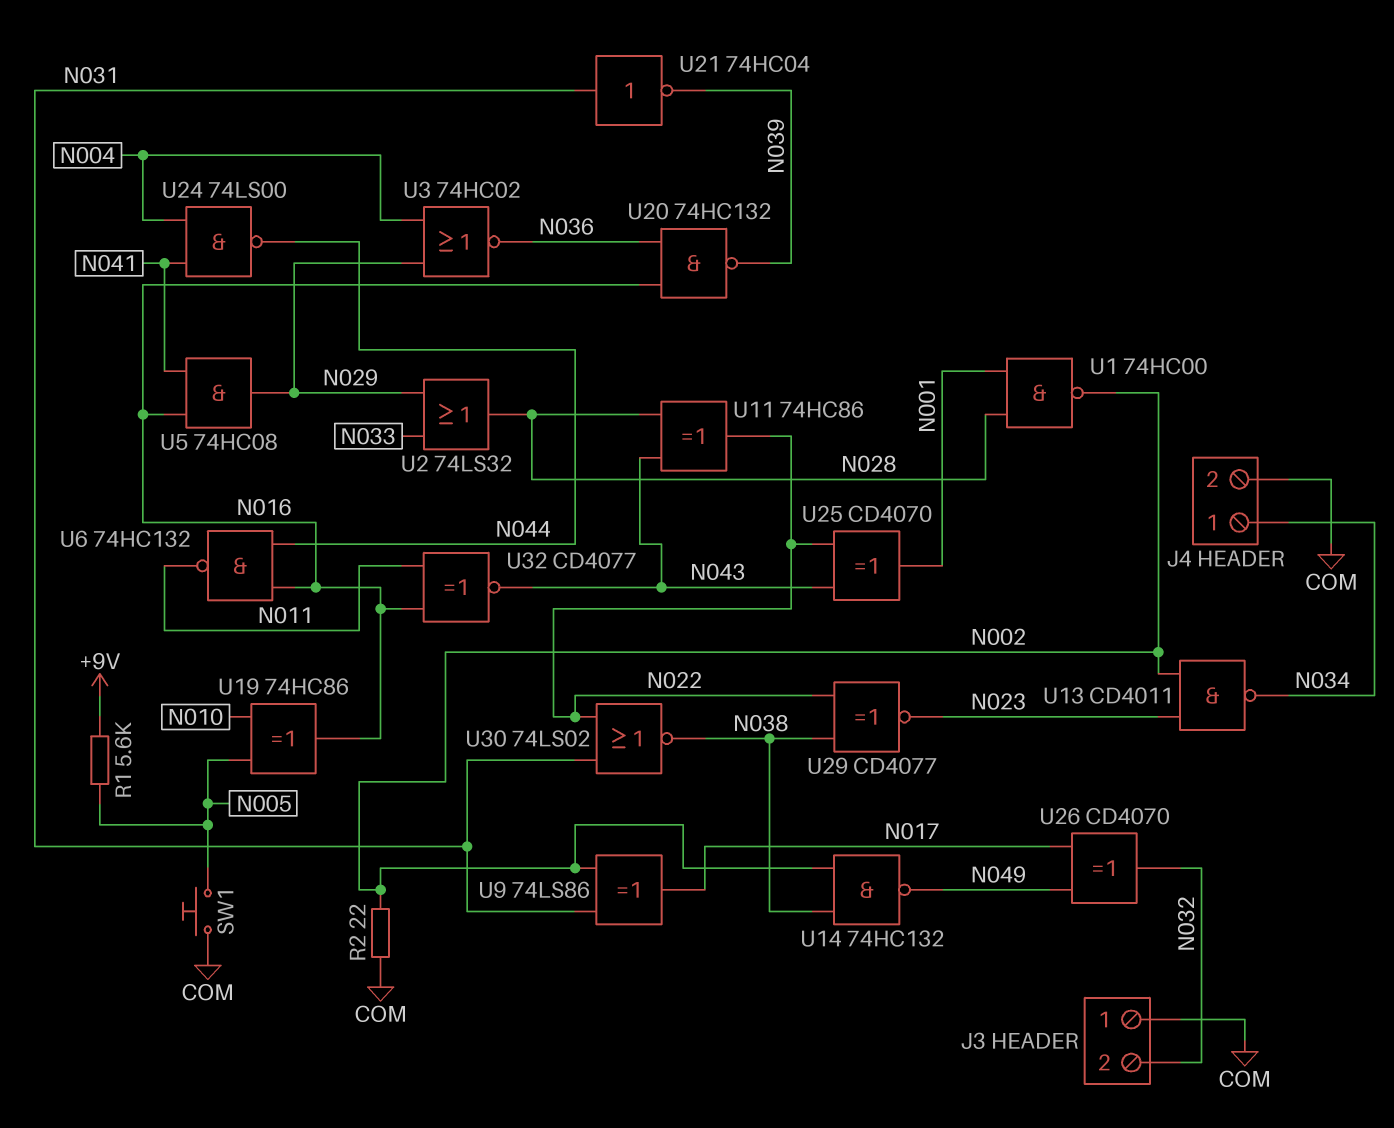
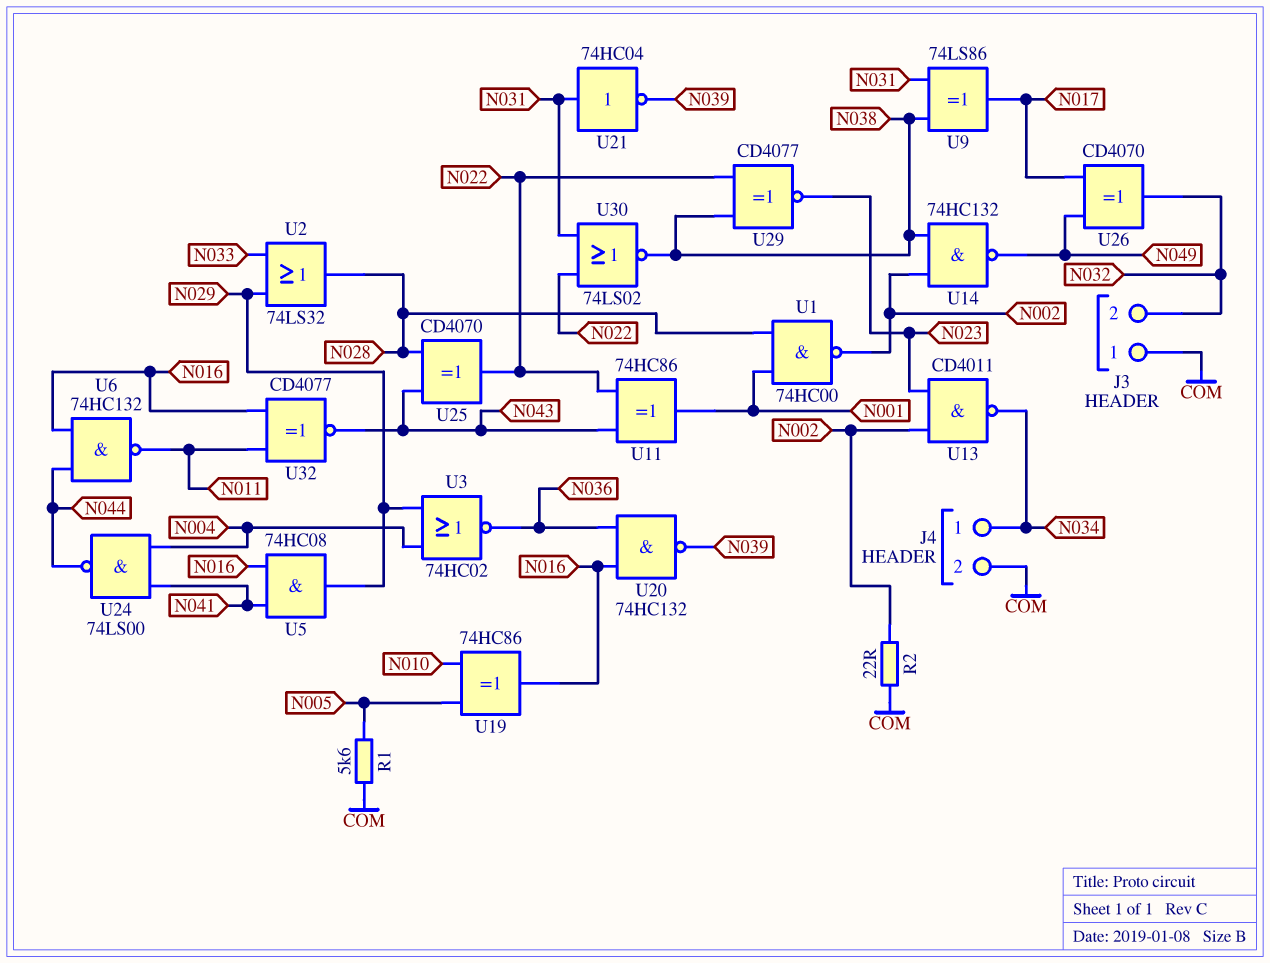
R1: 5.6k (+9V, N005) -> 5.6k (COM, N005)
SW1: button (COM, N005) -> none
U9: XOR 74LS86 (in N002, in N031, out N017) -> XOR 74LS86 (in N031, in N038, out N017)
U11: XOR 74HC86 (in N028, in N043, out N022) -> XOR 74HC86 (in N022, in N043, out N001)
U25: XOR CD4070 (in N022, in N043, out N001) -> XOR CD4070 (in N028, in N043, out N022)

